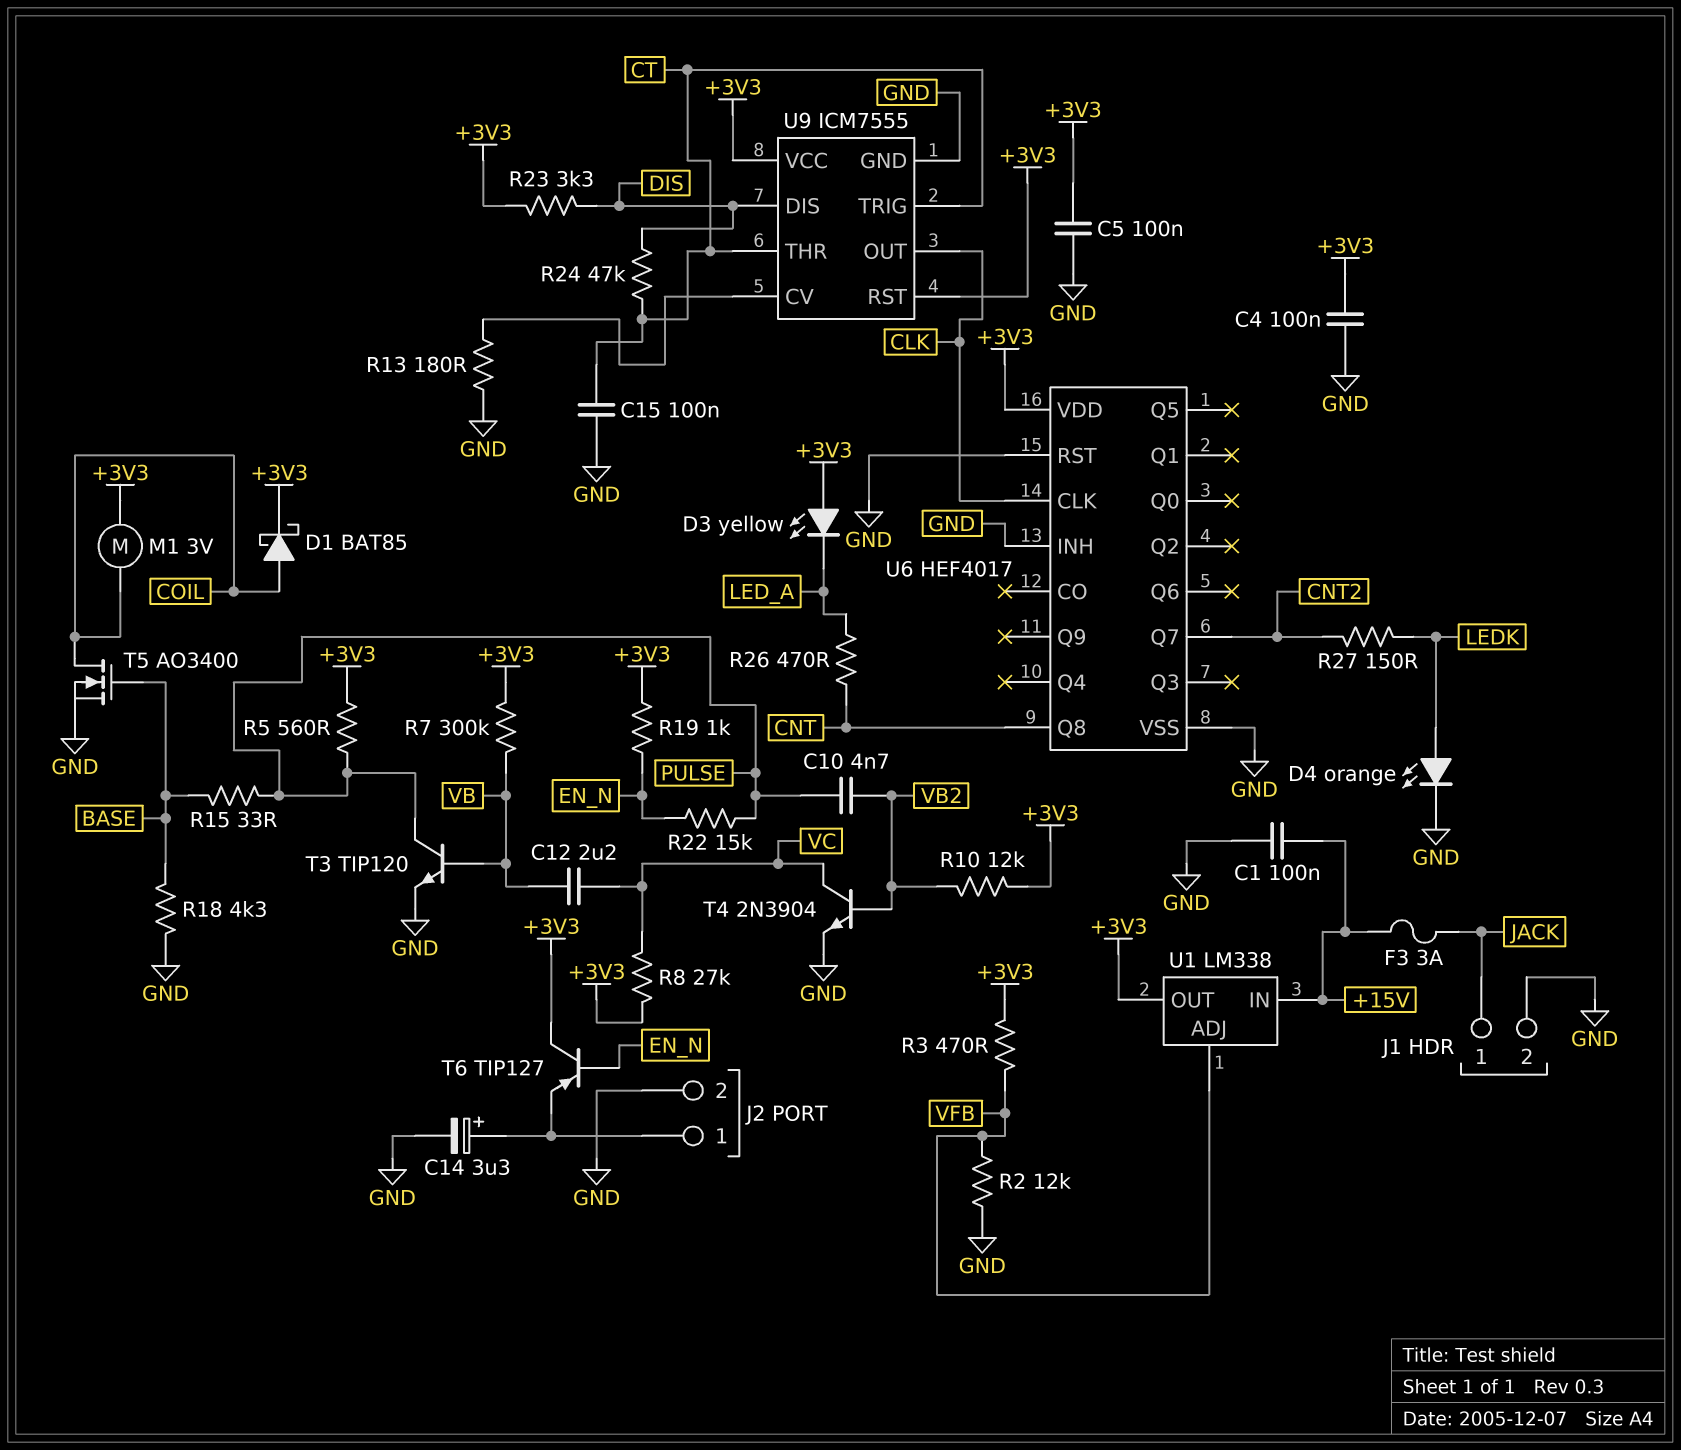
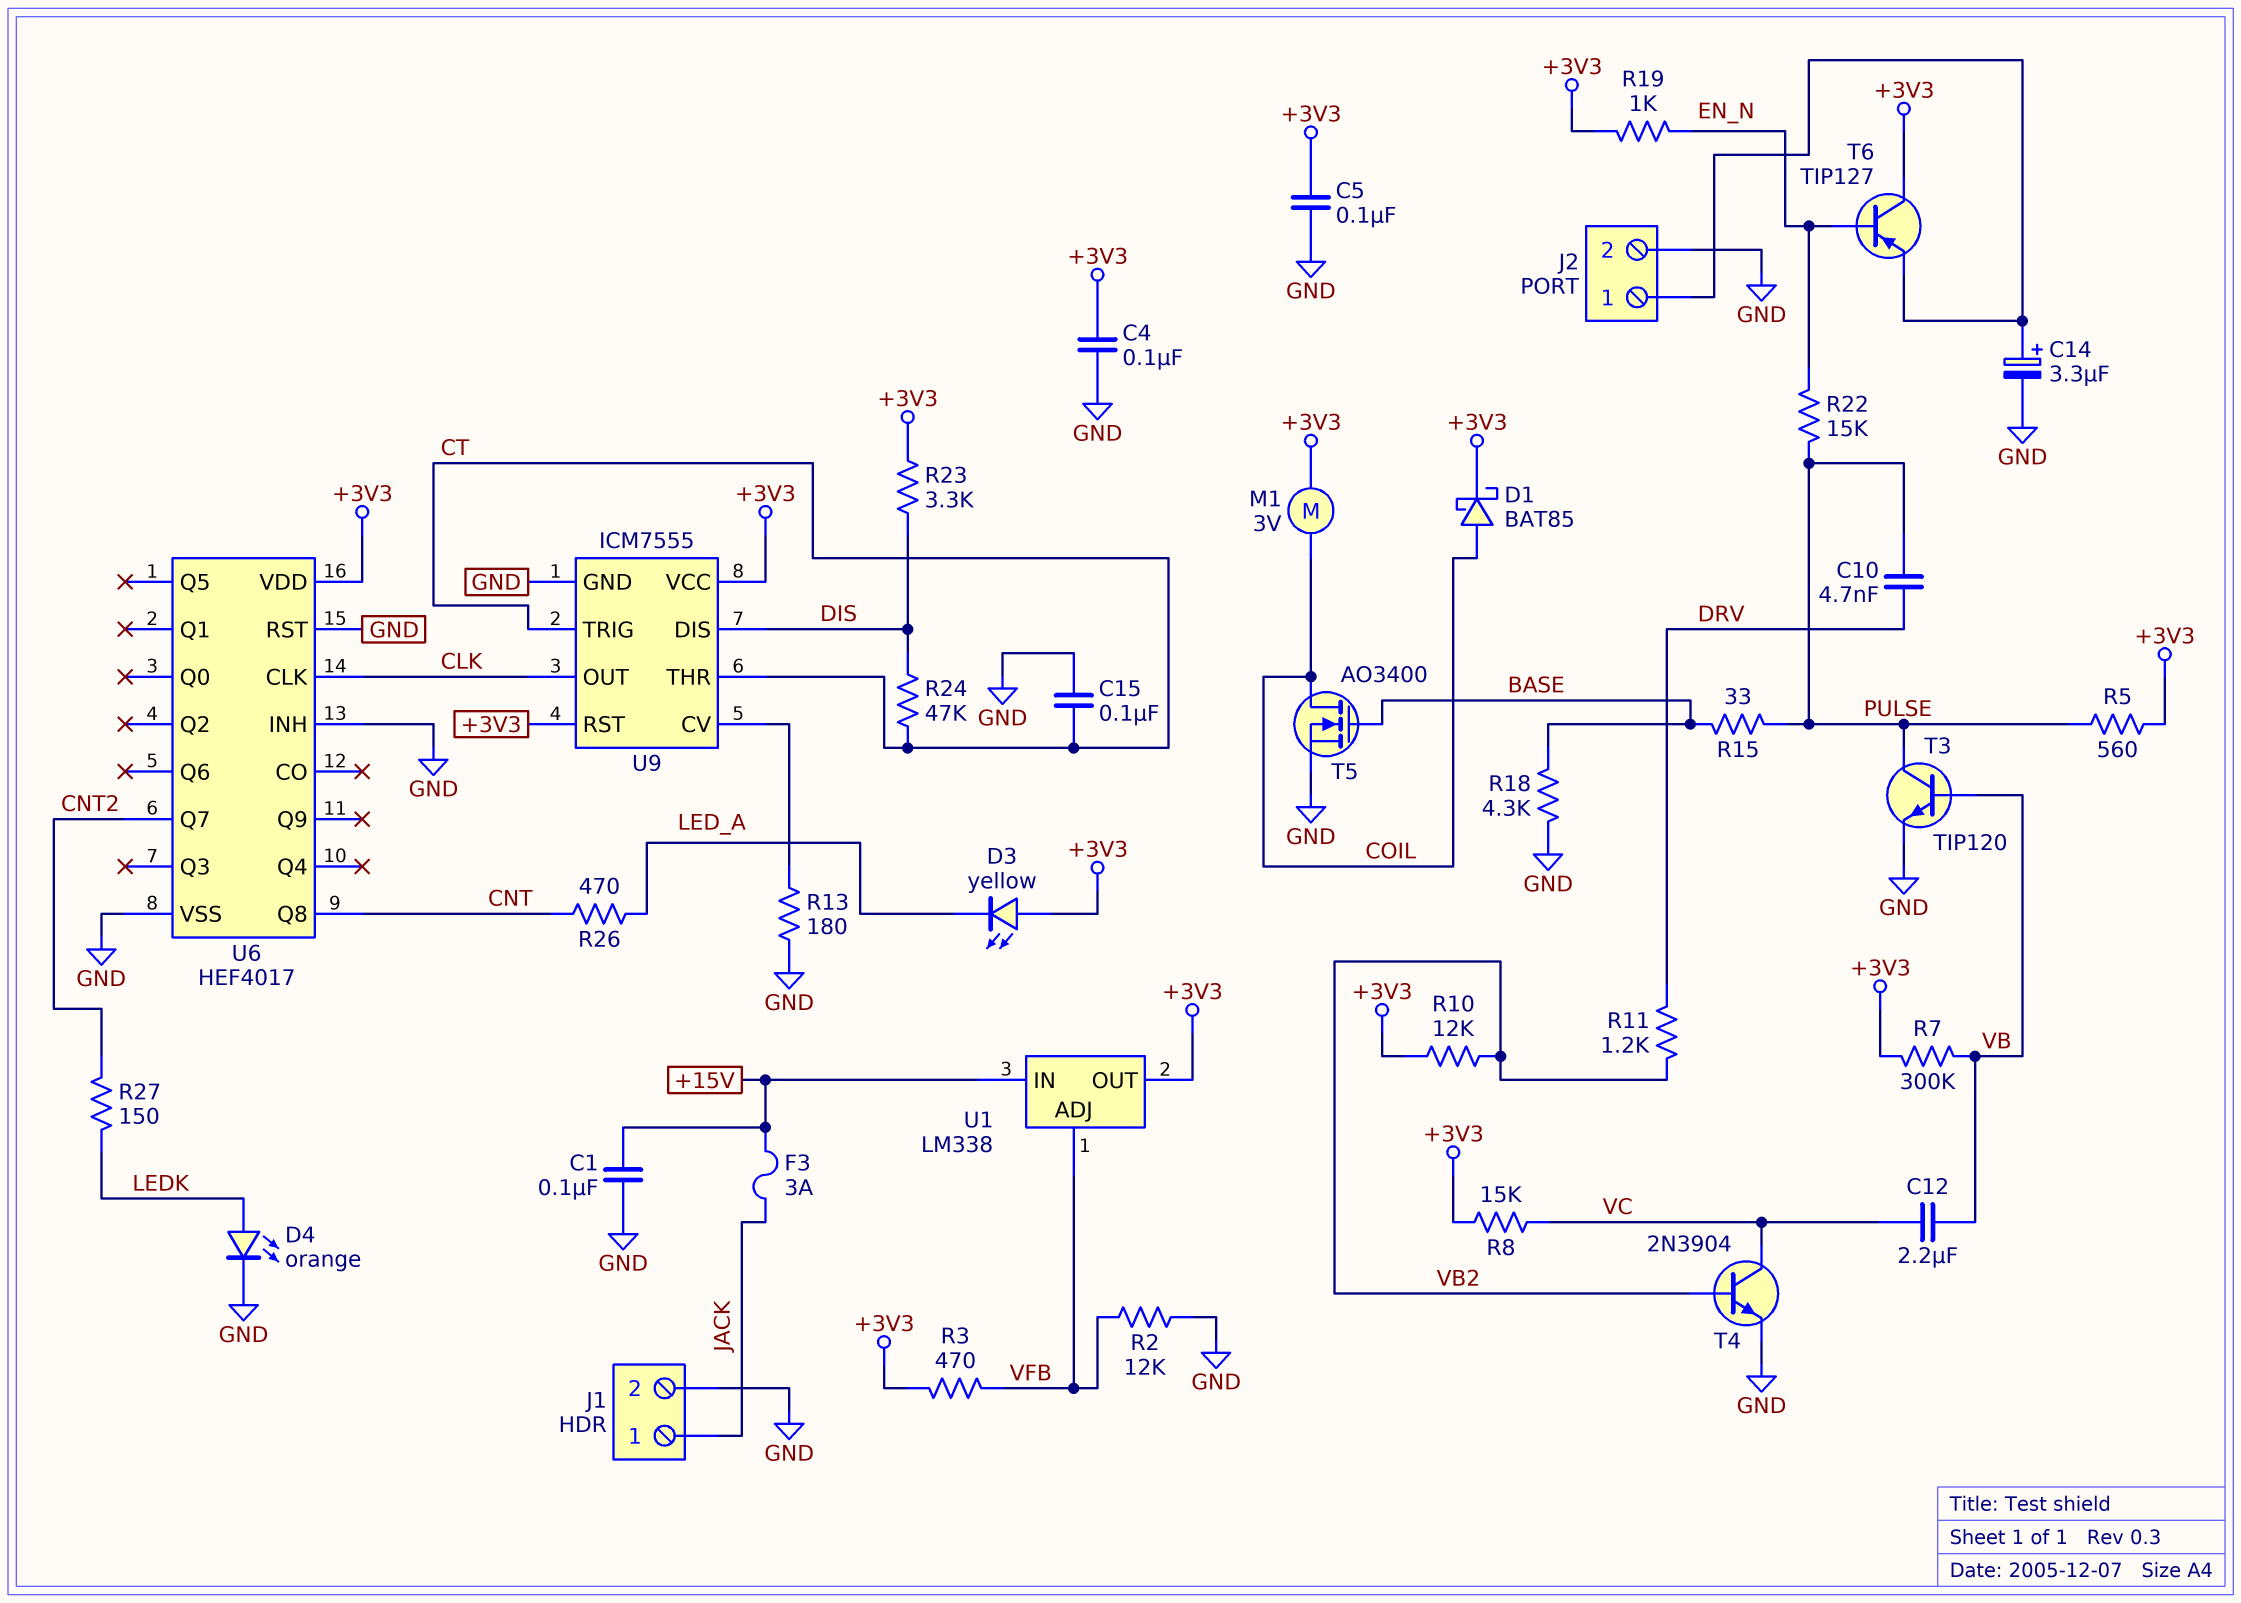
C10: 4.7nF (PULSE, VB2) -> 4.7nF (DRV, PULSE)
R8: 27k (+3V3, VC) -> 15k (+3V3, VC)
R11: none -> 1.2k (DRV, VB2)

